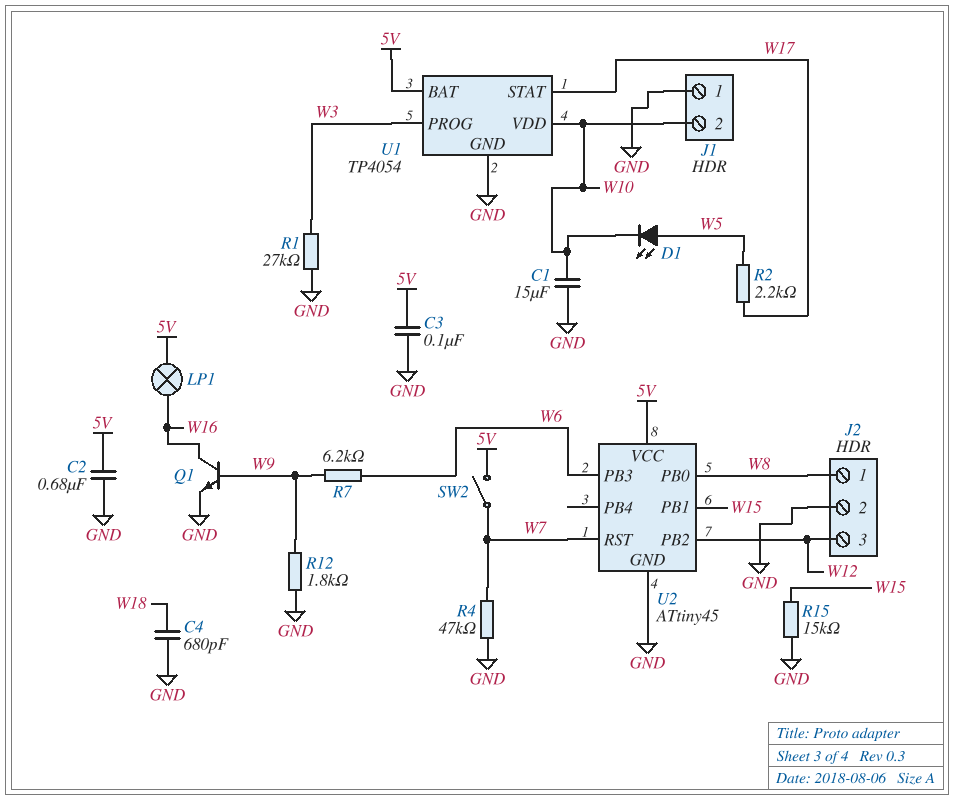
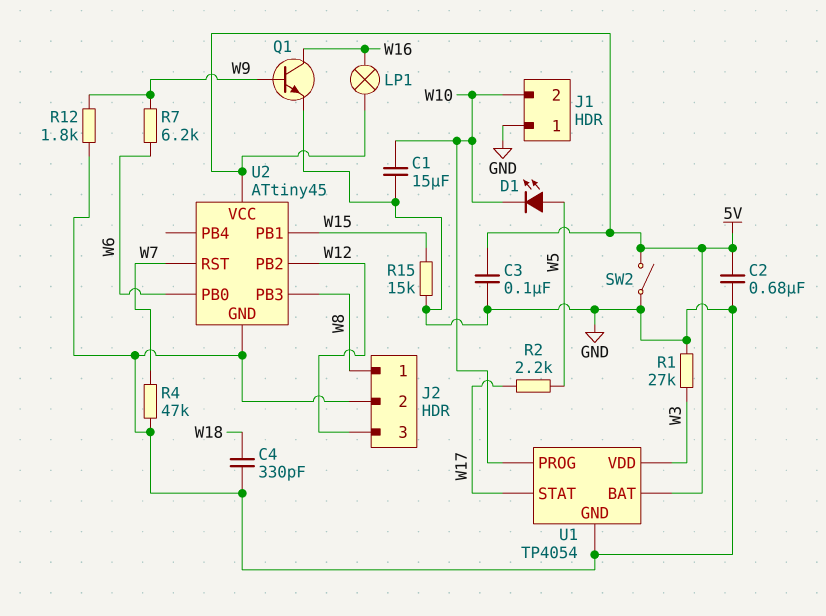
C4: 680pF (GND, W18) -> 330pF (GND, W18)
SW2: switch (5V, W7) -> switch (5V, GND)
U1 pin PROG: W3 -> W10
U1 pin VDD: W10 -> W3
U2 pin PB0: W8 -> W6
U2 pin PB3: W6 -> W8

